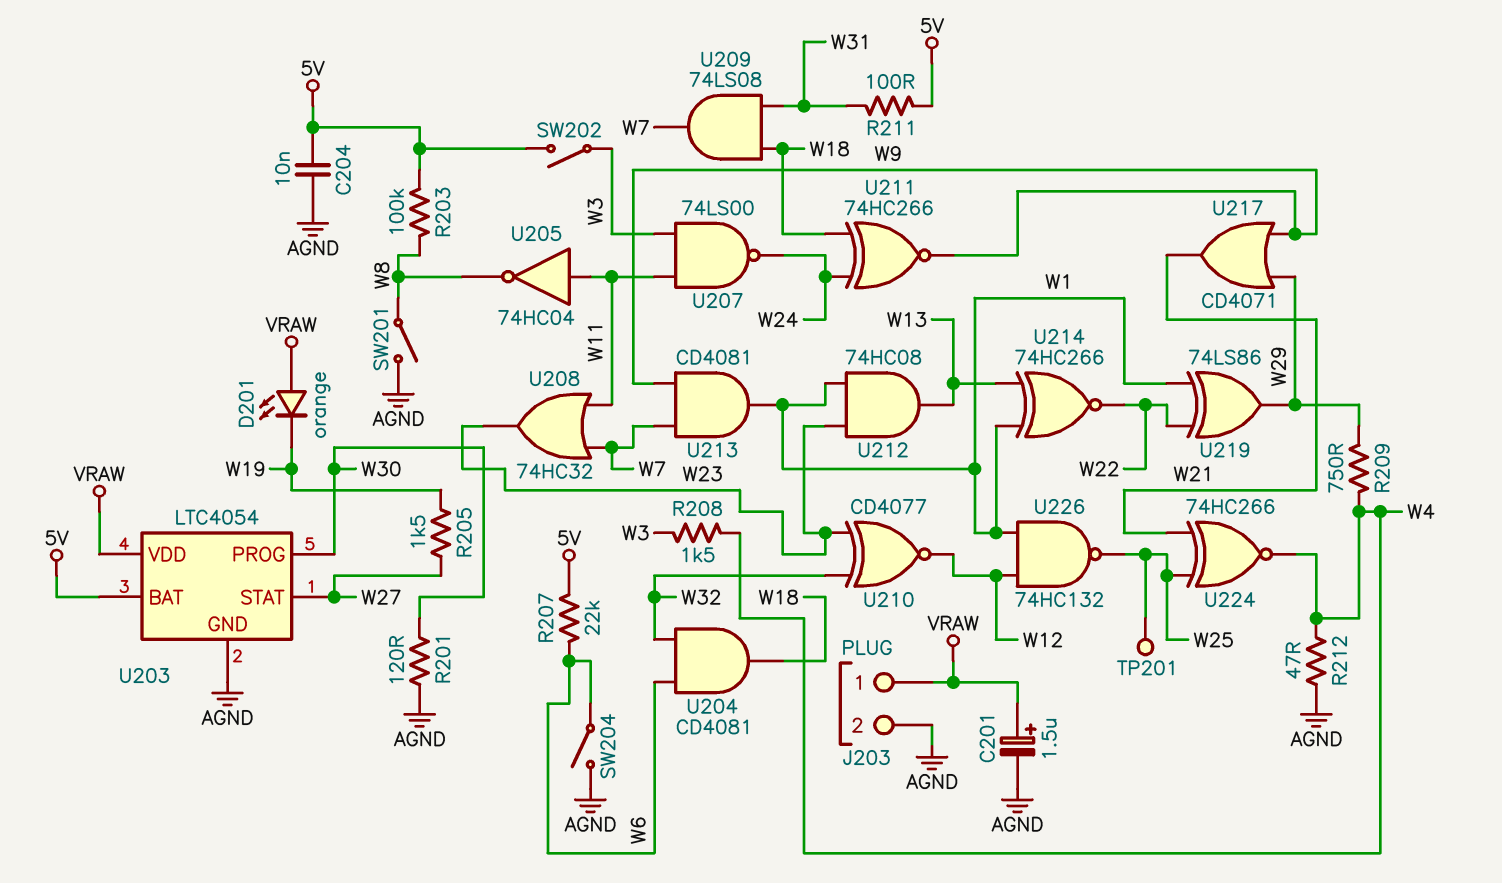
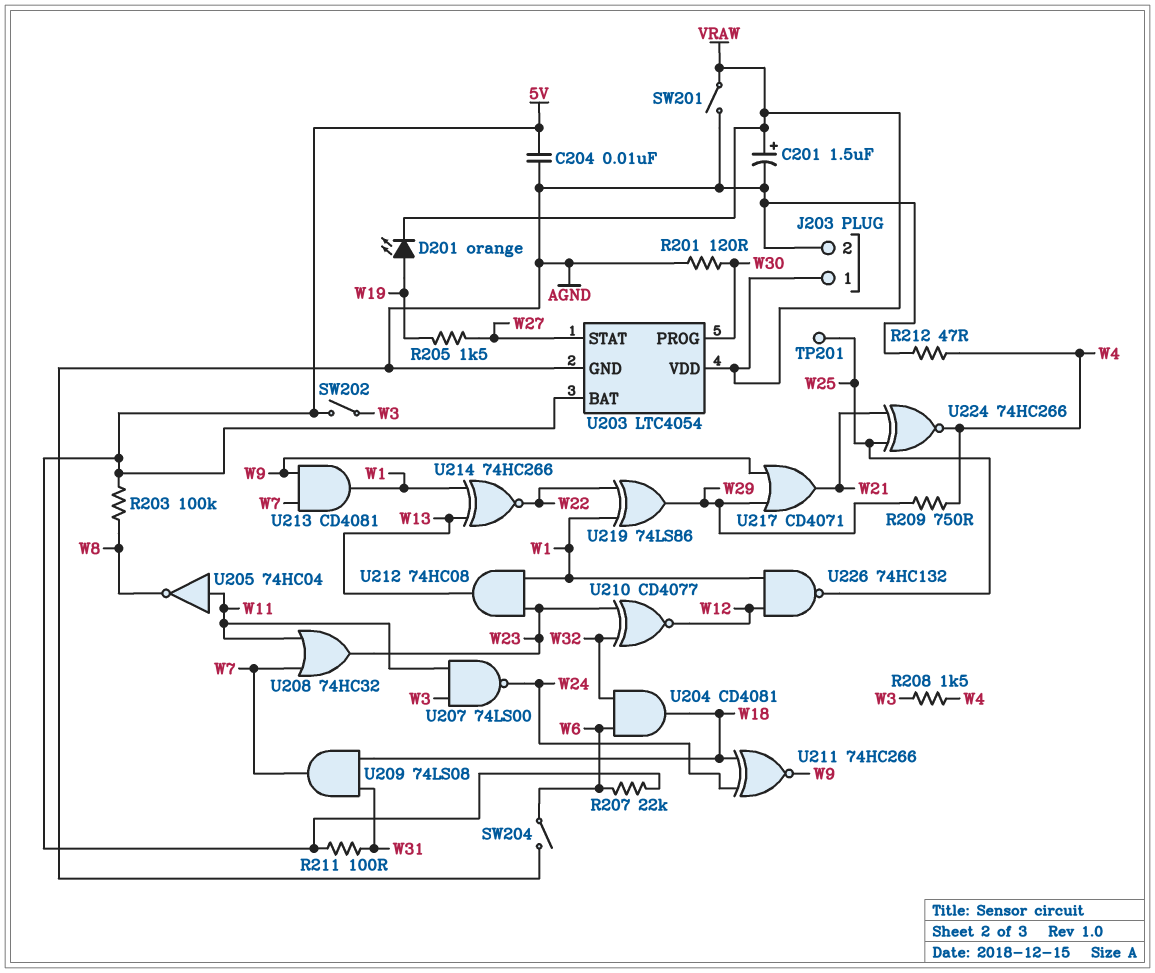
D201: LED orange (A VRAW, K W19) -> LED orange (A W19, K VRAW)
SW201: switch (AGND, W8) -> switch (AGND, VRAW)

